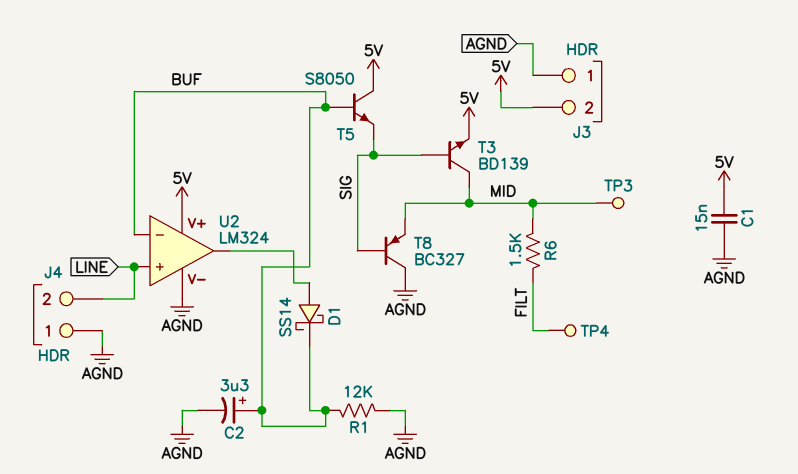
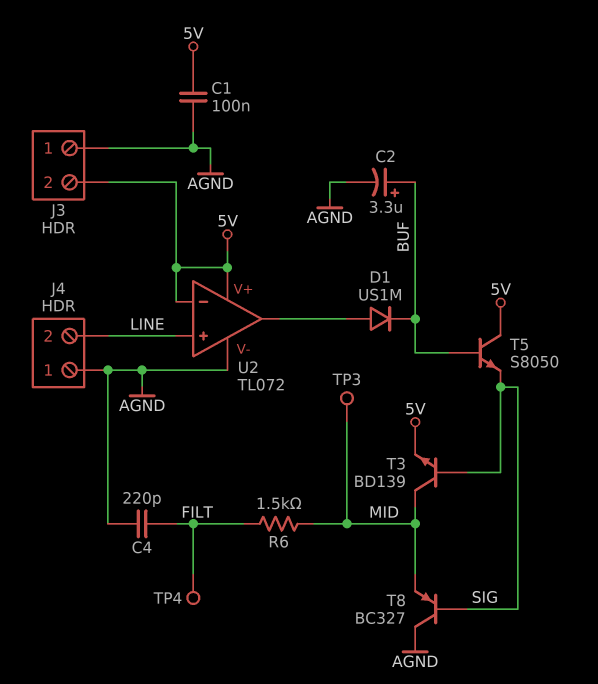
C1: 15nF (5V, AGND) -> 100nF (5V, AGND)
C4: none -> 220pF (AGND, FILT)
D1: schottky SS14 (A U2/out, K BUF) -> diode US1M (A U2/out, K BUF)
R1: 12k (AGND, BUF) -> none
U2: LM324 -> TL072
U2 pin in-: BUF -> 5V

